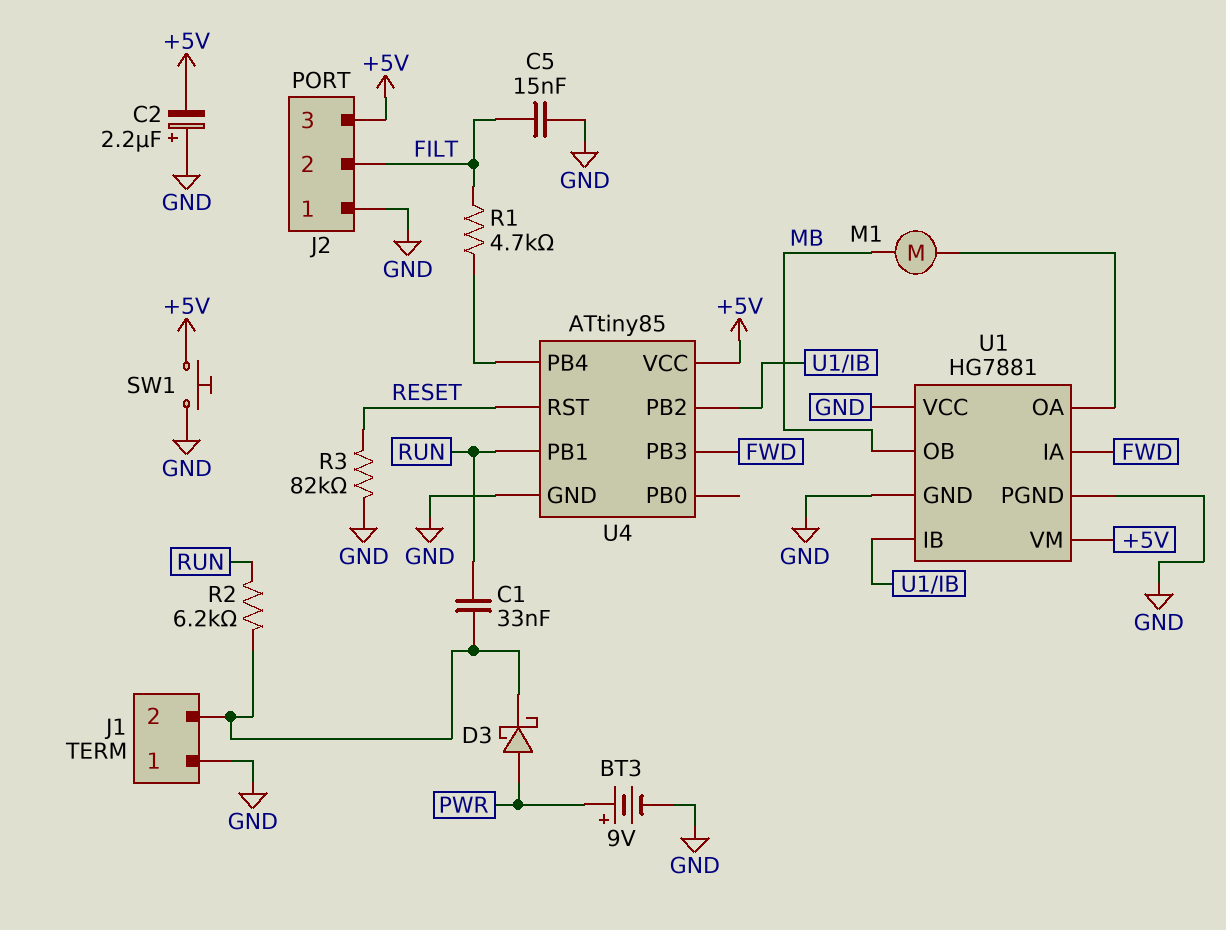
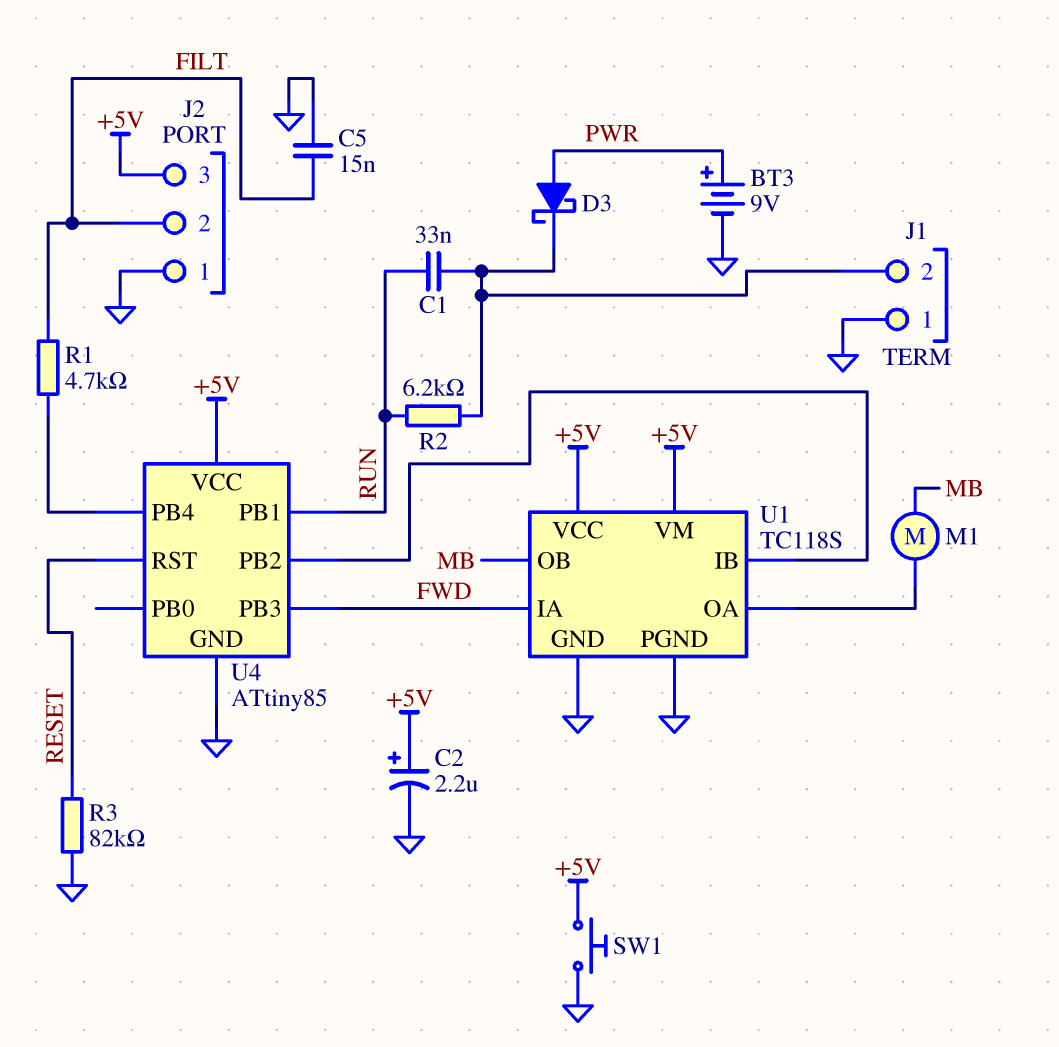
C2: 2.2uF (plus GND, minus +5V) -> 2.2uF (plus +5V, minus GND)
U1: HG7881 -> TC118S
U1 pin VCC: GND -> +5V

